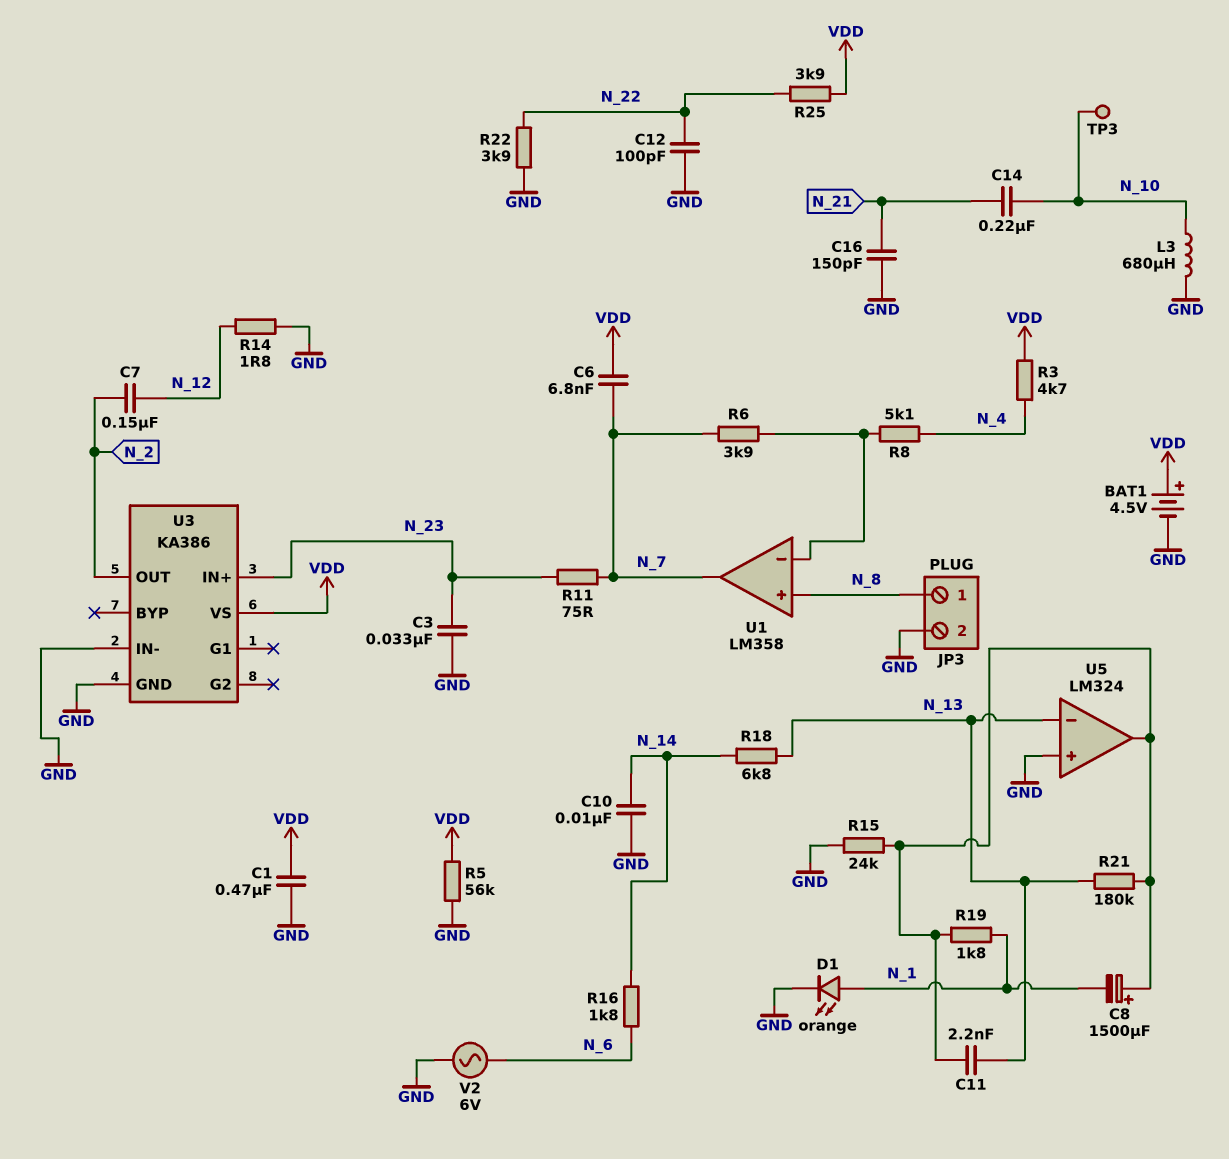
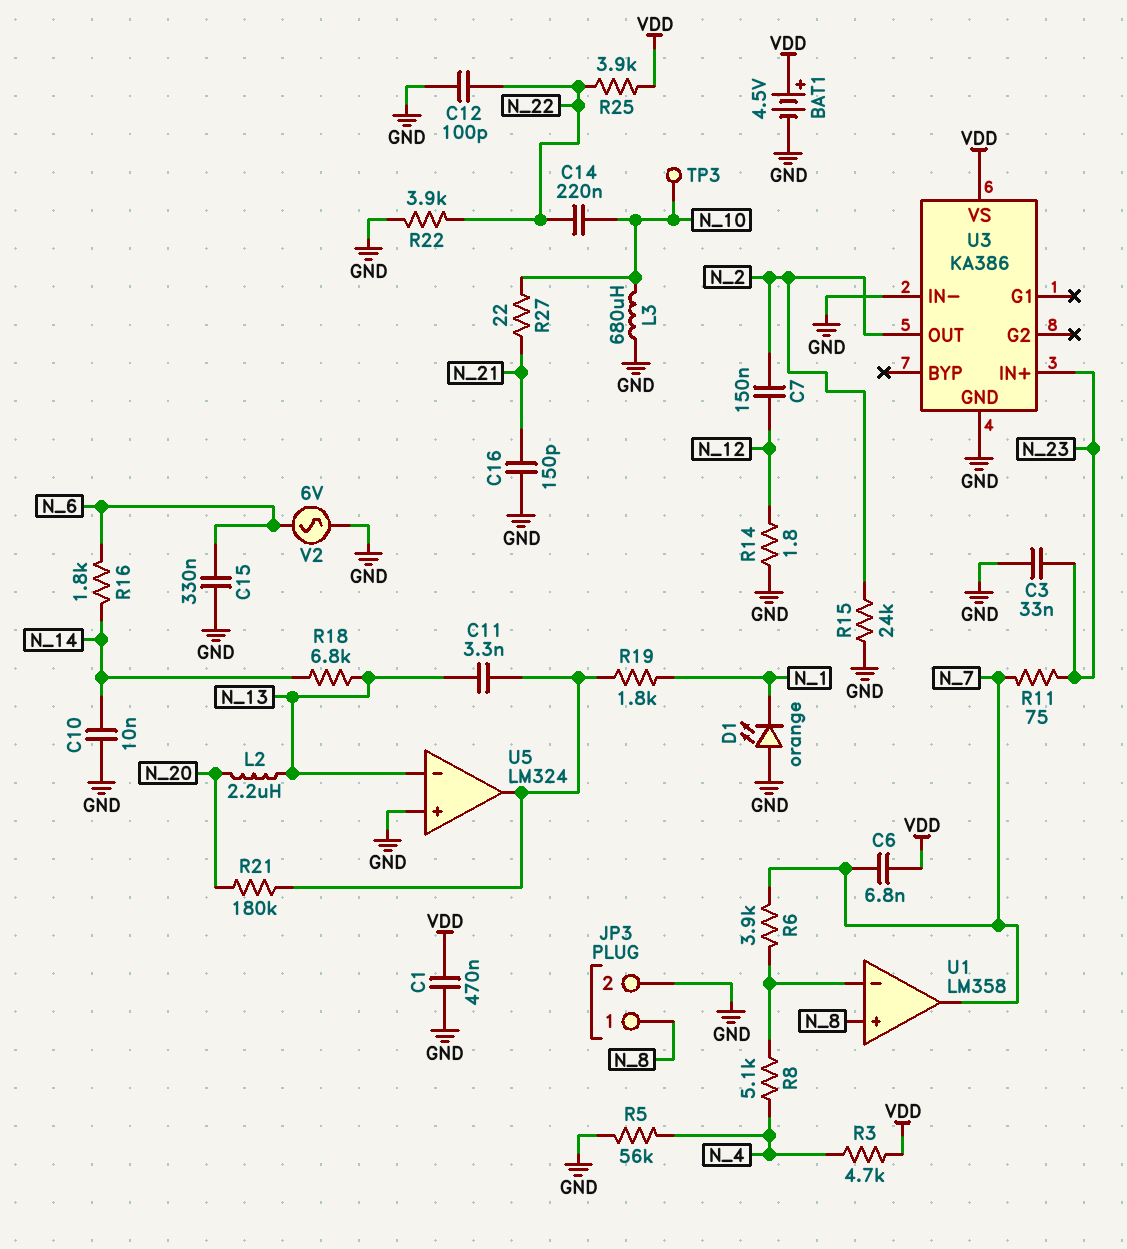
C8: 1500uF (plus U5/out, minus N_1) -> none
C11: 2.2nF (N_13, U5/out) -> 3.3nF (N_13, U5/out)
C14: 220nF (N_10, N_21) -> 220nF (N_10, N_22)
C15: none -> 330nF (GND, N_6)
D1: LED orange (A N_1, K GND) -> LED orange (A GND, K N_1)
L2: none -> 2.2uH (N_13, N_20)
R5: 56k (GND, VDD) -> 56k (GND, N_4)
R15: 24k (GND, U5/out) -> 24k (GND, N_2)
R21: 180k (N_13, U5/out) -> 180k (N_20, U5/out)
R27: none -> 22 (N_10, N_21)

